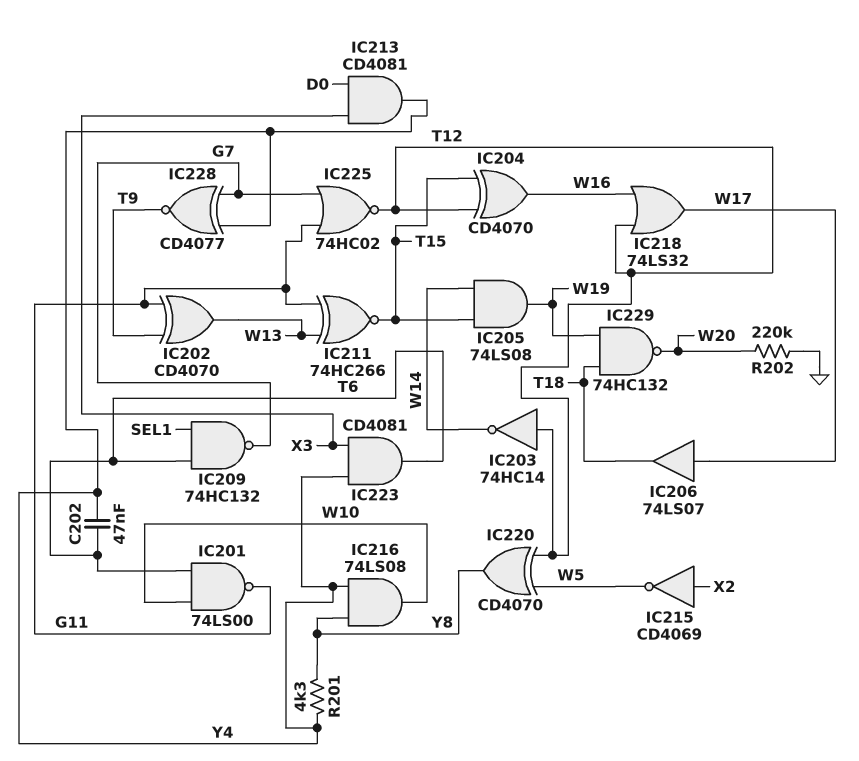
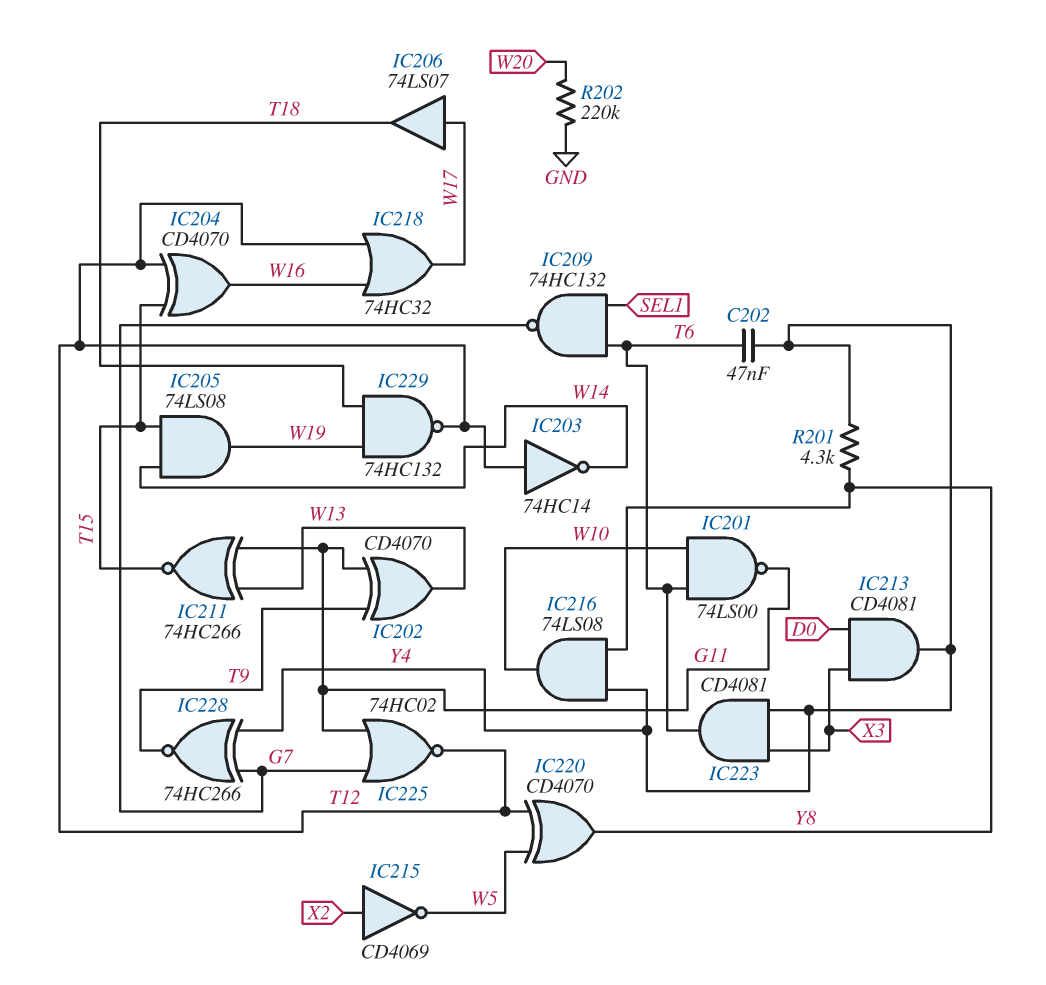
IC218: OR 74LS32 (in T12, in W16, out W17) -> OR 74HC32 (in T12, in W16, out W17)
IC228: XNOR CD4077 (in G7, in Y4, out T9) -> XNOR 74HC266 (in G7, in Y4, out T9)
IC229: NAND 74HC132 (in T18, in W19, out W20) -> NAND 74HC132 (in T18, in W19, out T12)

